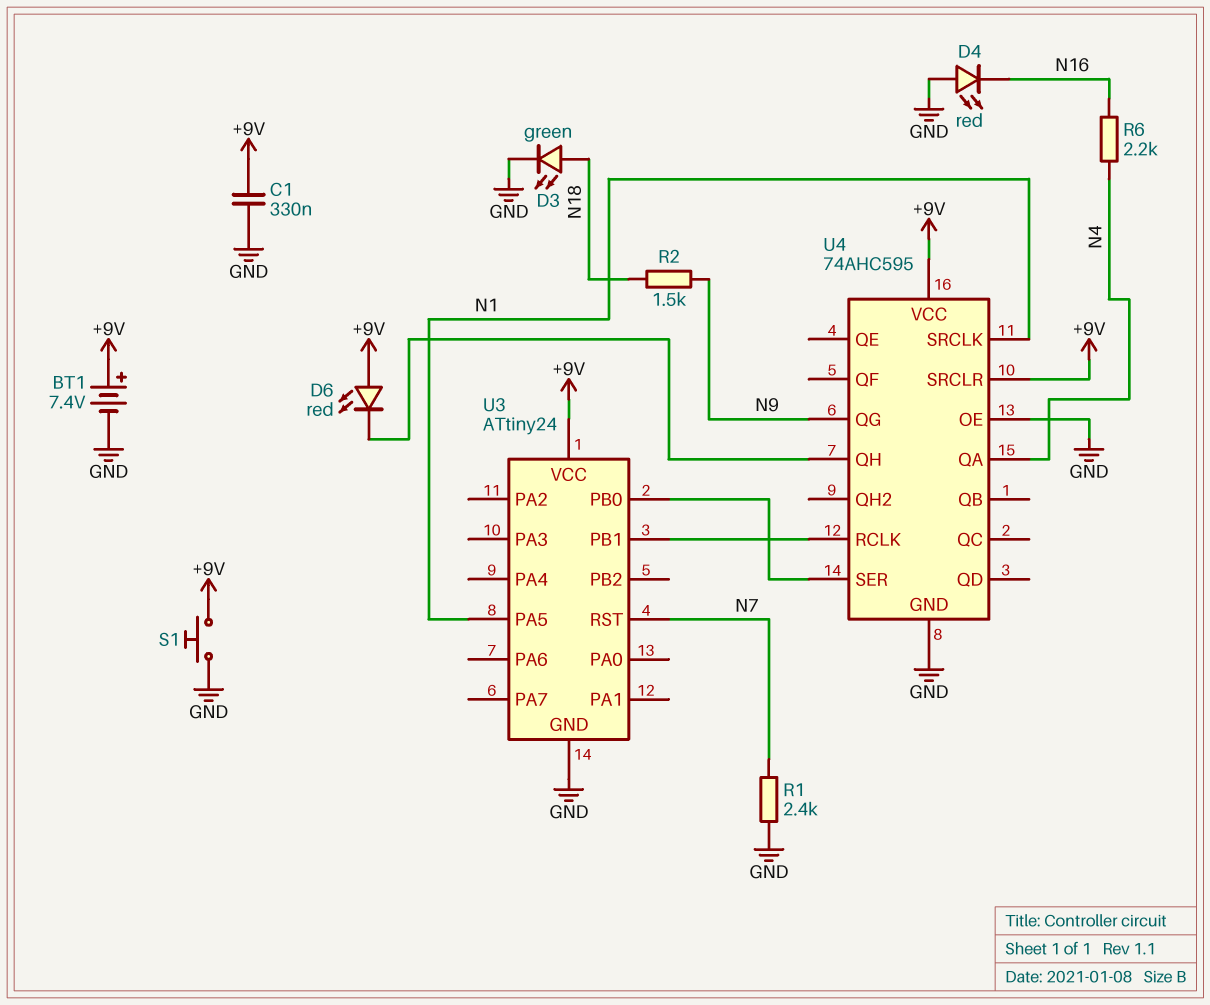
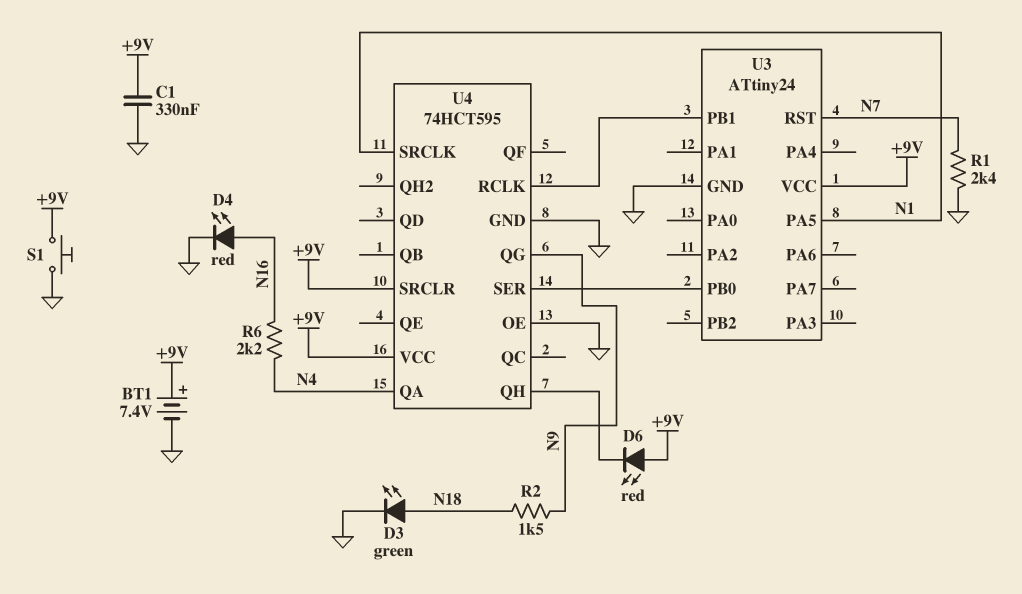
D4: LED red (A GND, K N16) -> LED red (A N16, K GND)
U4: 74AHC595 -> 74HCT595

